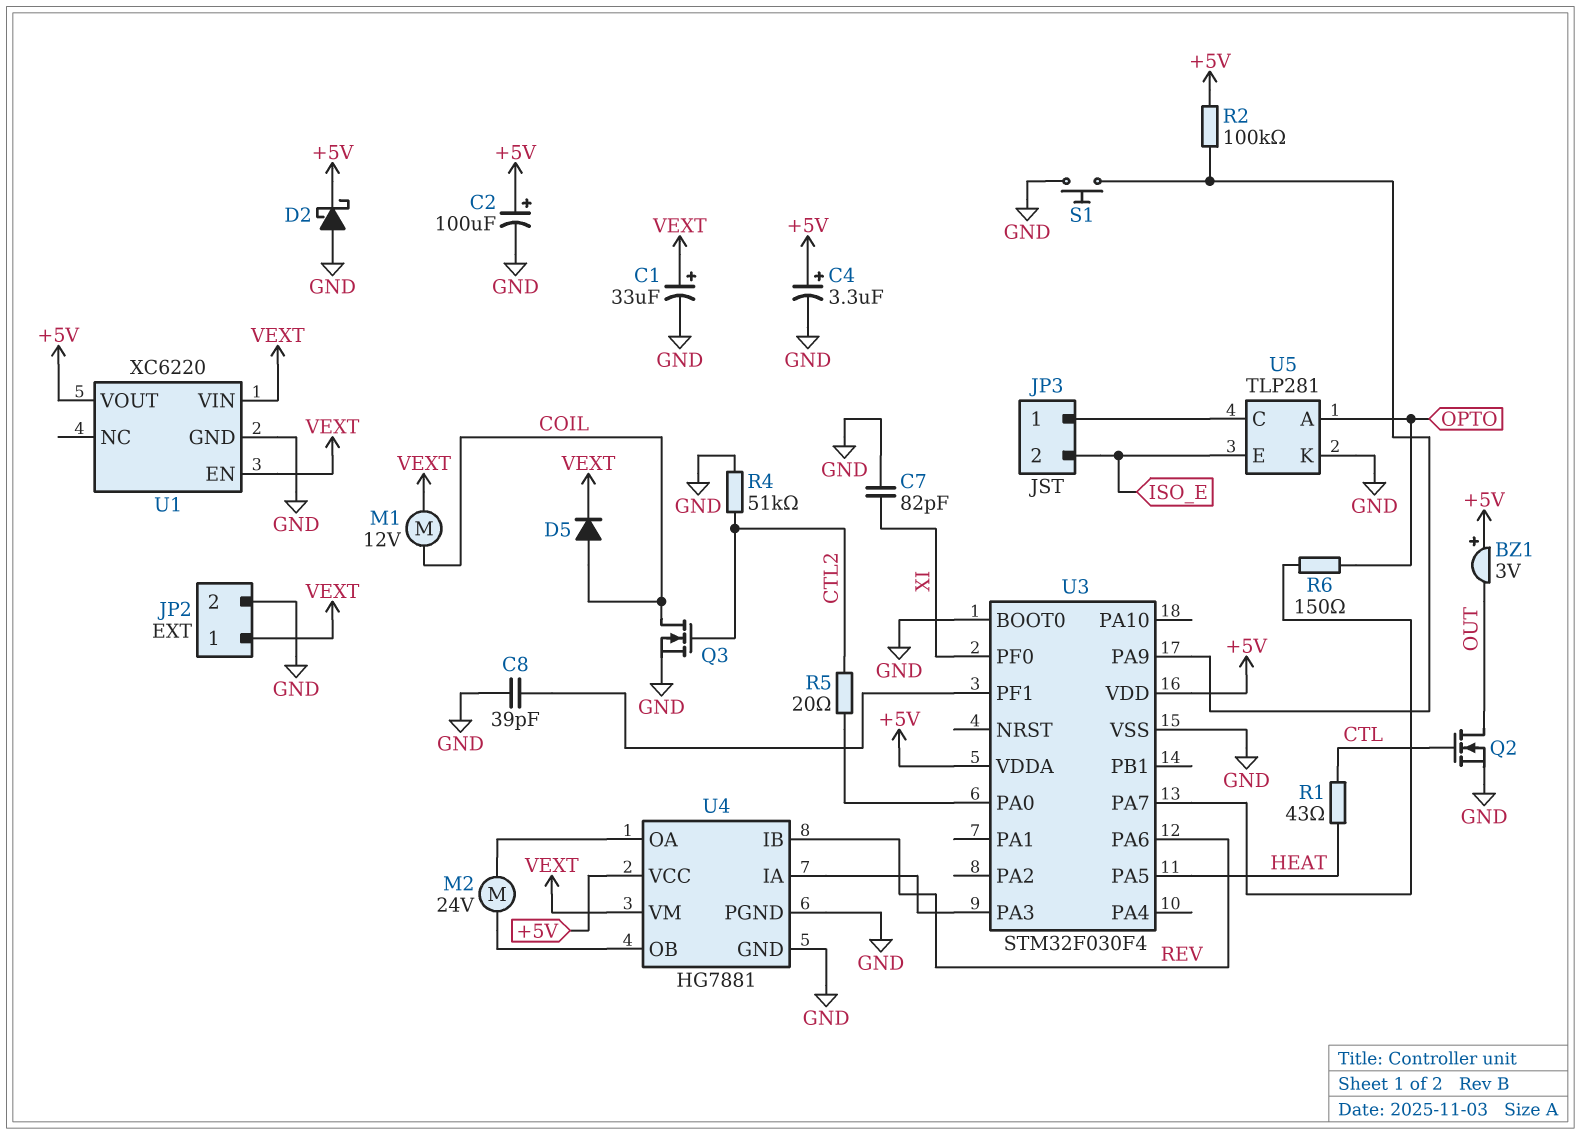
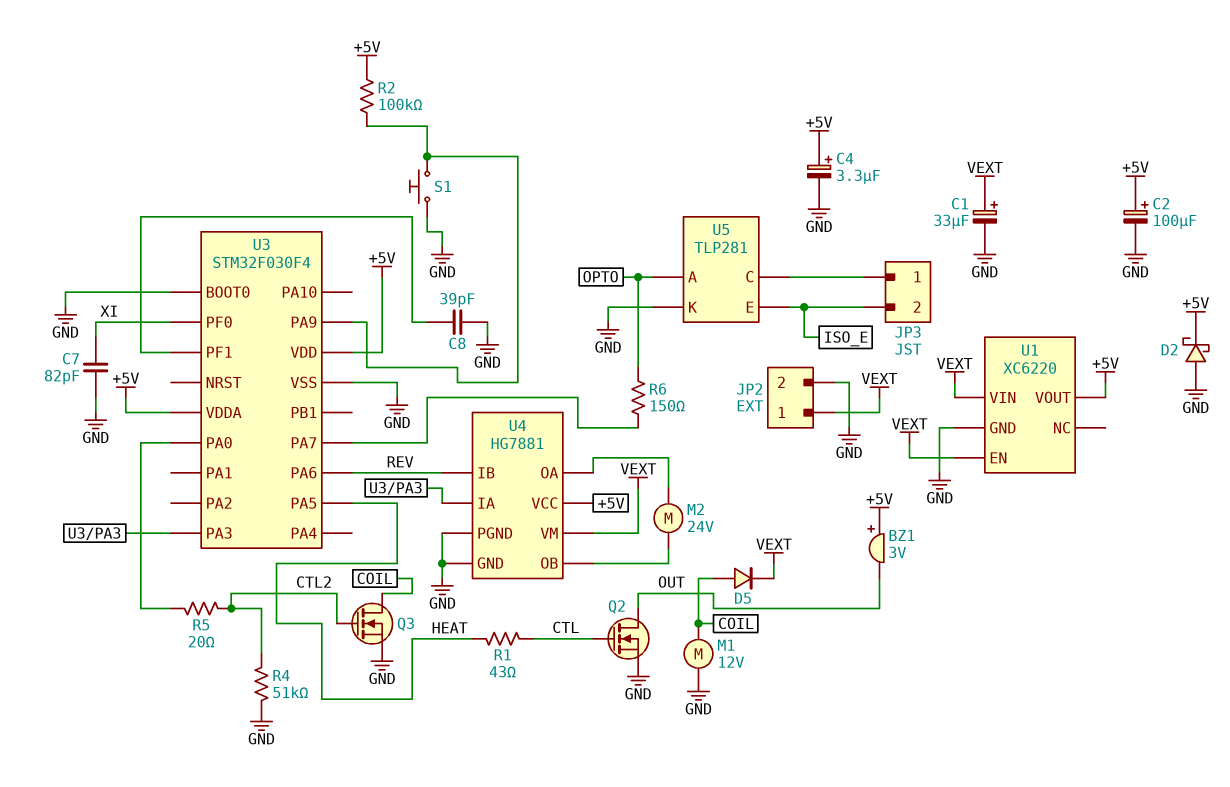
M1: motor 12V (COIL, VEXT) -> motor 12V (COIL, GND)

